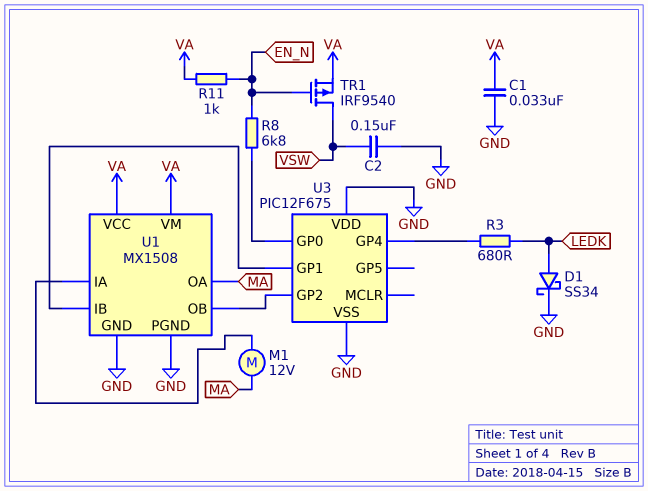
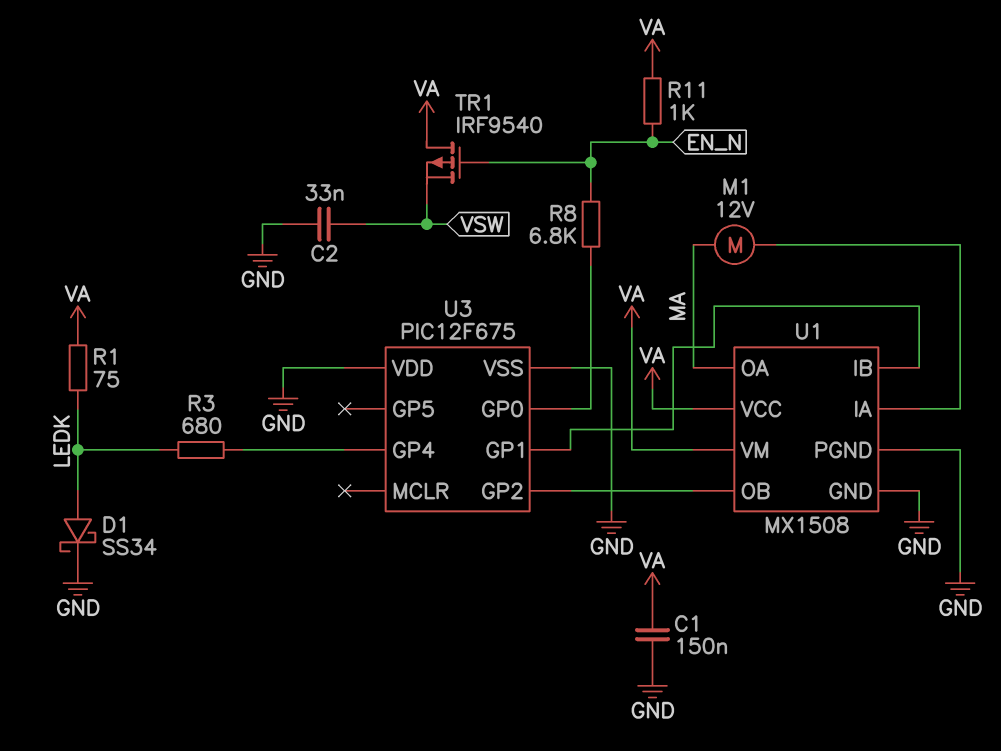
C1: 33nF (GND, VA) -> 150nF (GND, VA)
C2: 150nF (GND, VSW) -> 33nF (GND, VSW)
R1: none -> 75 (LEDK, VA)
TR1: PMOS IRF9540 (G EN_N, D VSW, S VA) -> PMOS IRF9540 (G EN_N, D VA, S VSW)

